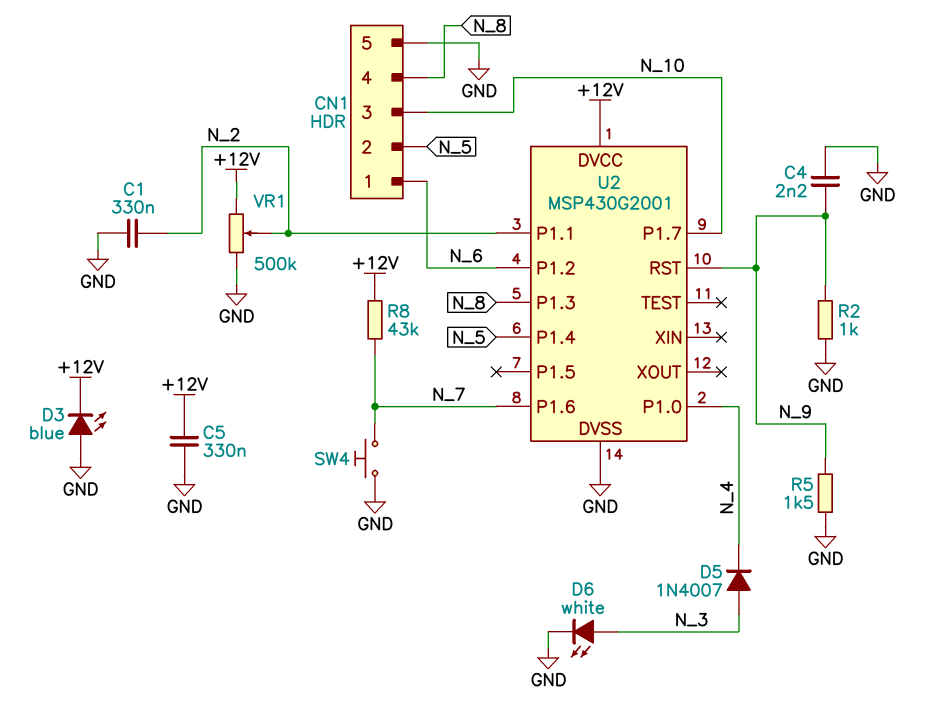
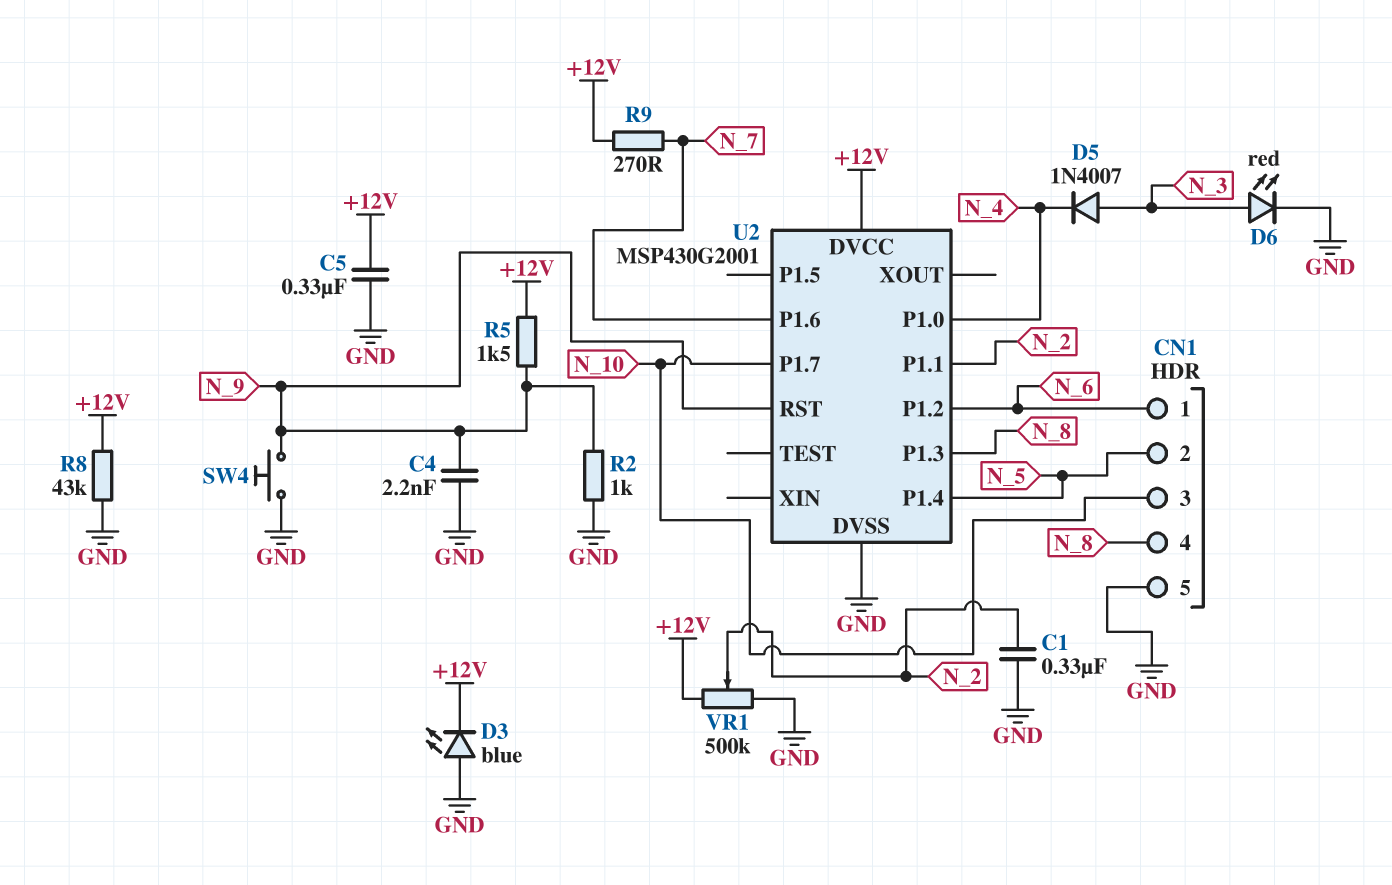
D6: LED white (A N_3, K GND) -> LED red (A N_3, K GND)
R5: 1.5k (GND, N_9) -> 1.5k (+12V, N_9)
R8: 43k (+12V, N_7) -> 43k (+12V, GND)
R9: none -> 270 (+12V, N_7)
SW4: button (GND, N_7) -> button (GND, N_9)

